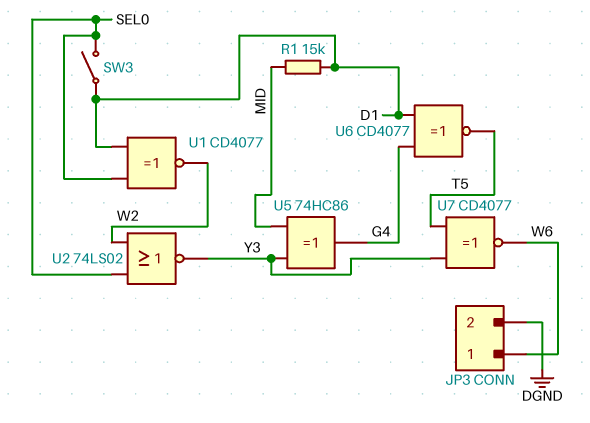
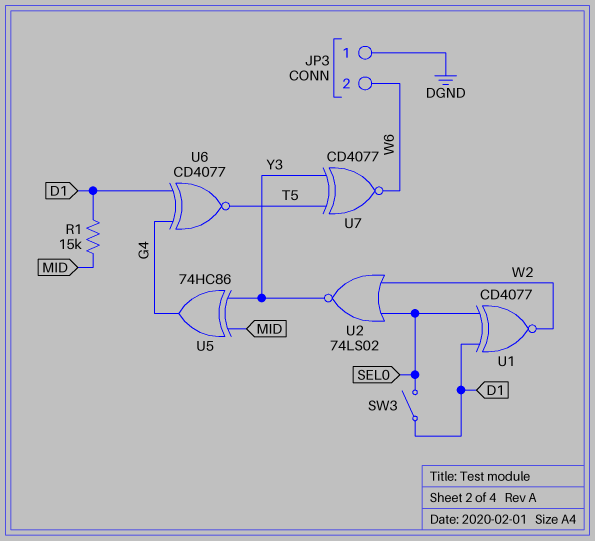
JP3 pin 1: W6 -> DGND
JP3 pin 2: DGND -> W6

